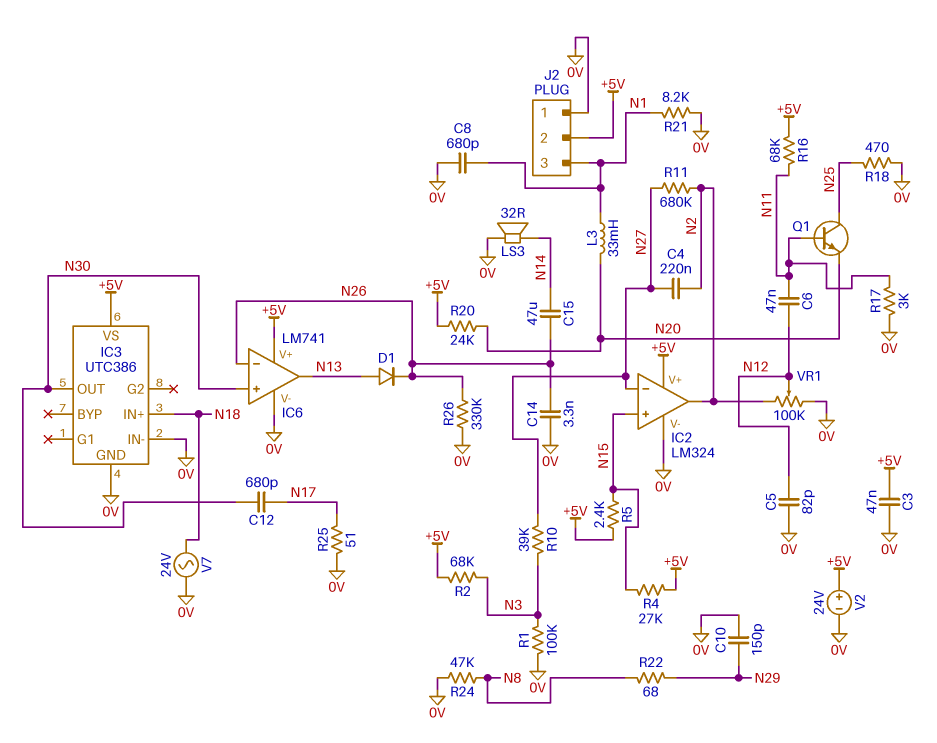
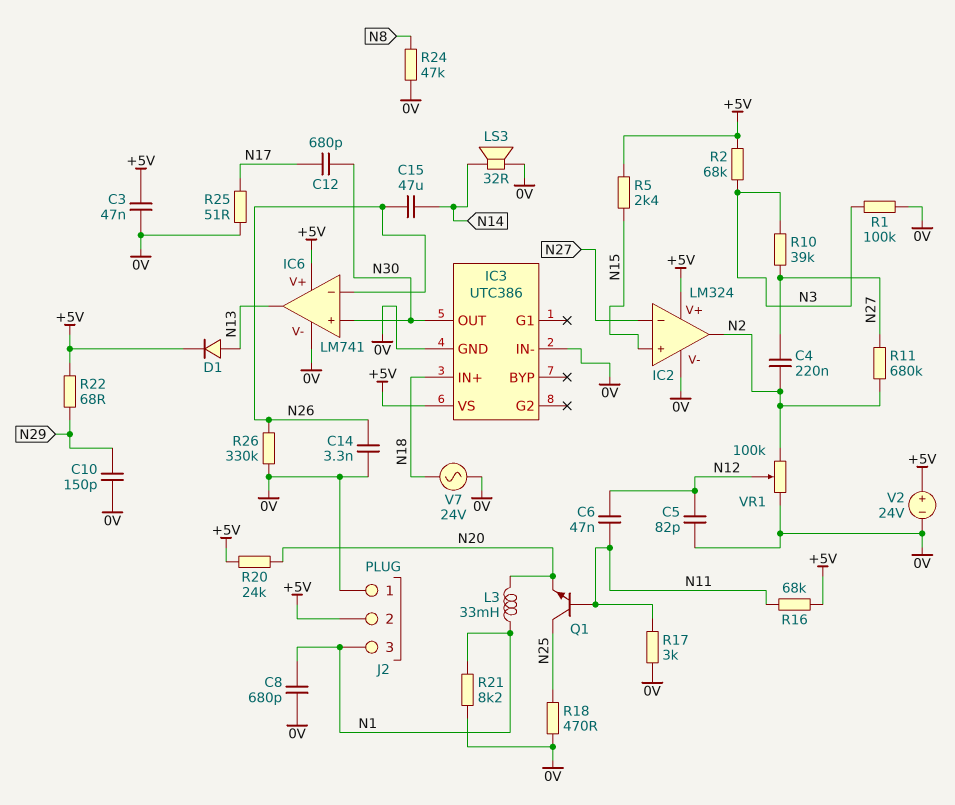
D1: diode (A N13, K N26) -> diode (A N13, K +5V)
R4: 27k (+5V, N15) -> none
R22: 68 (N8, N29) -> 68 (+5V, N29)

